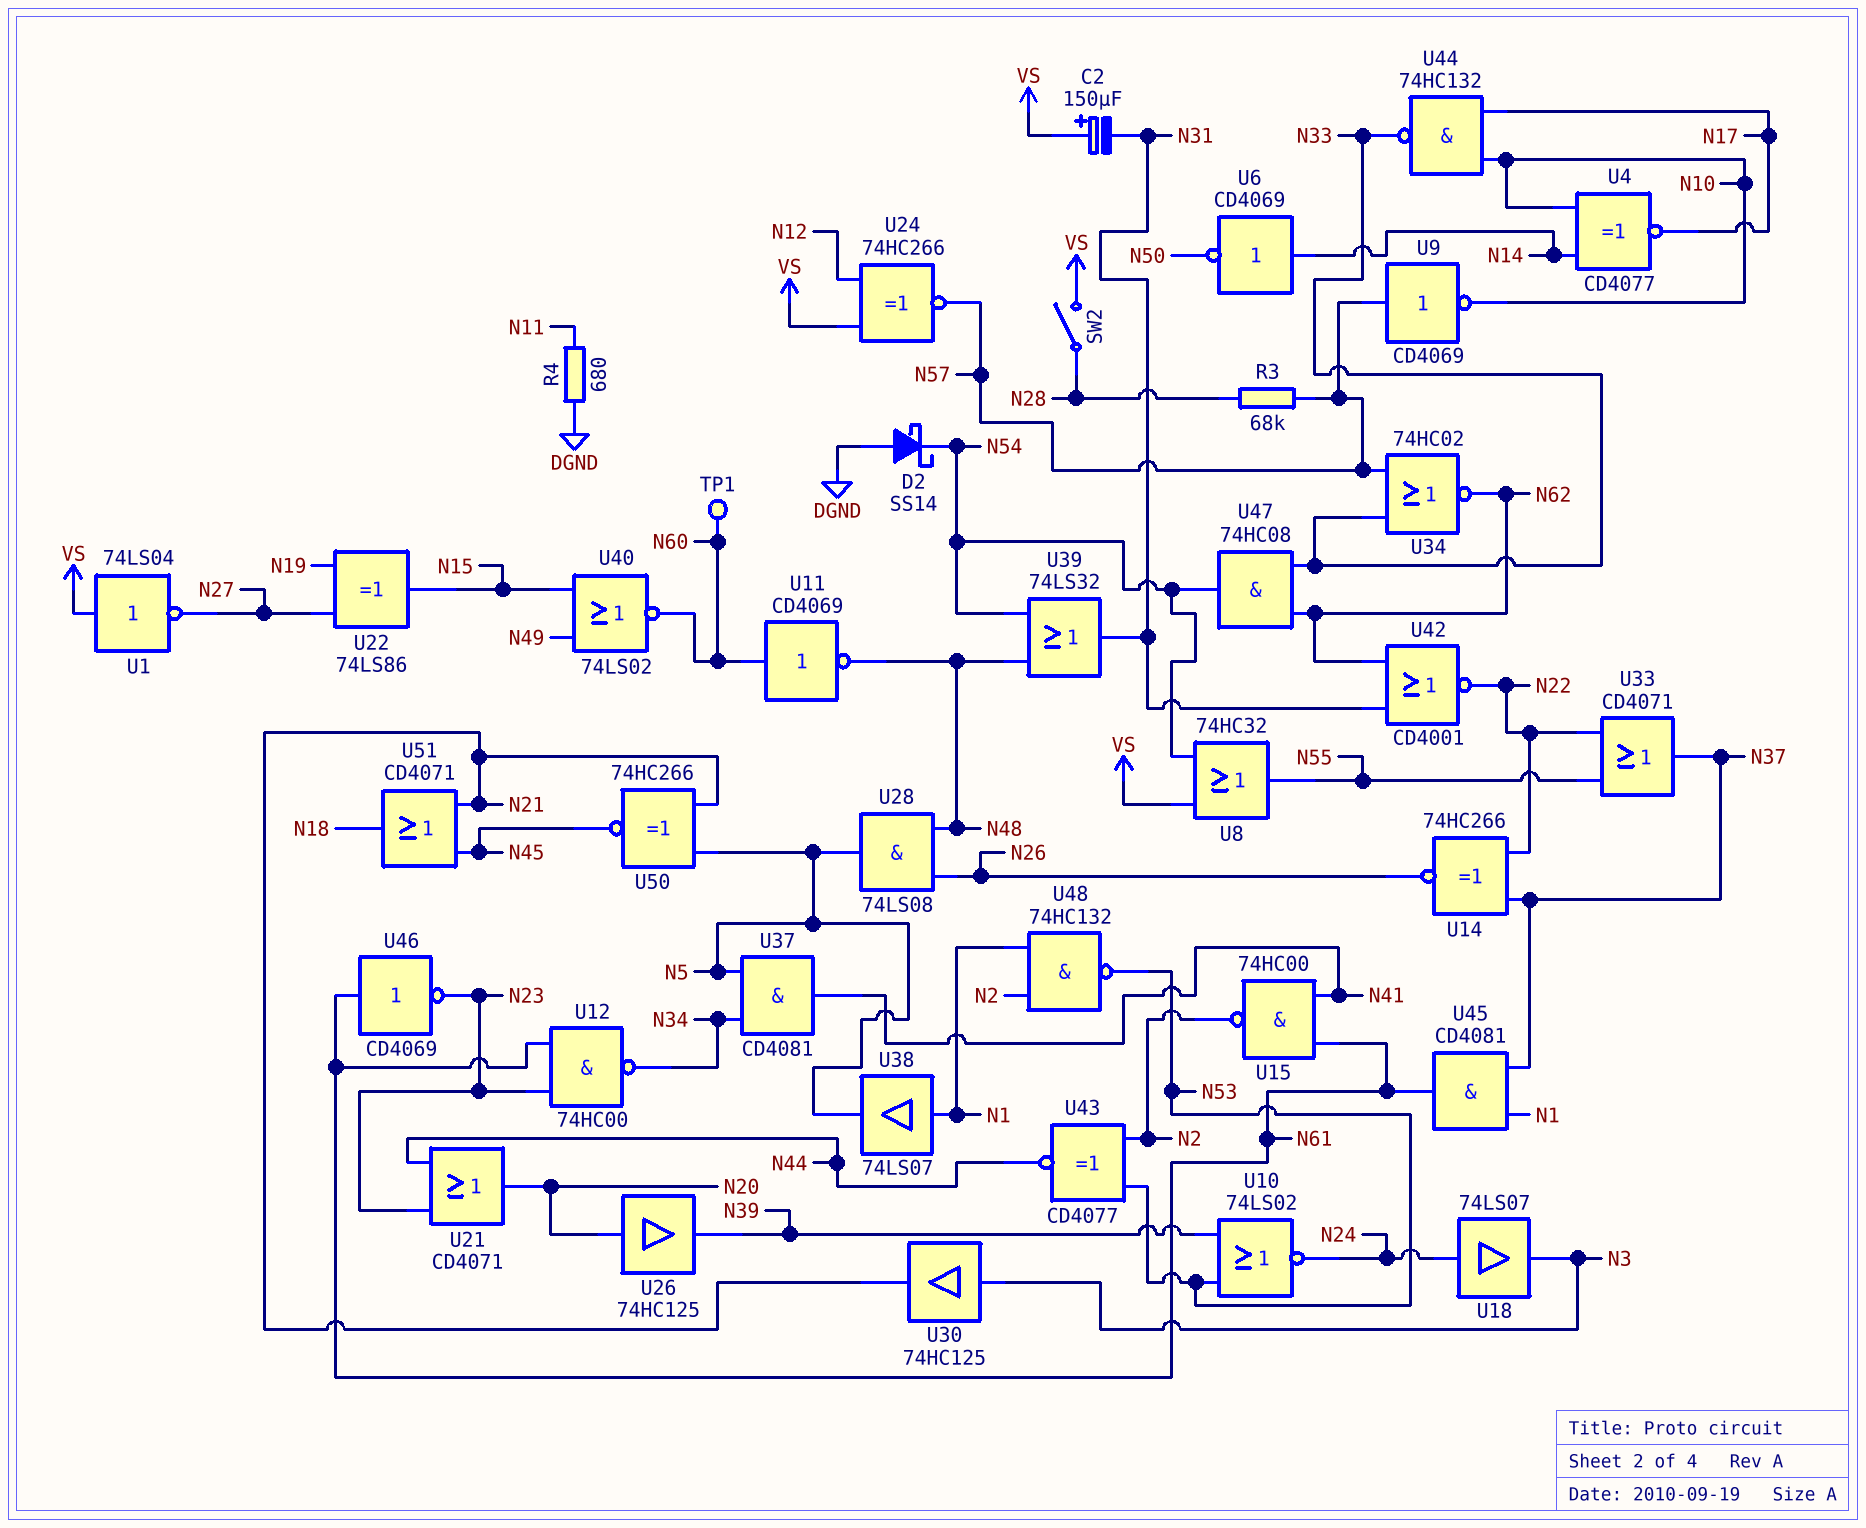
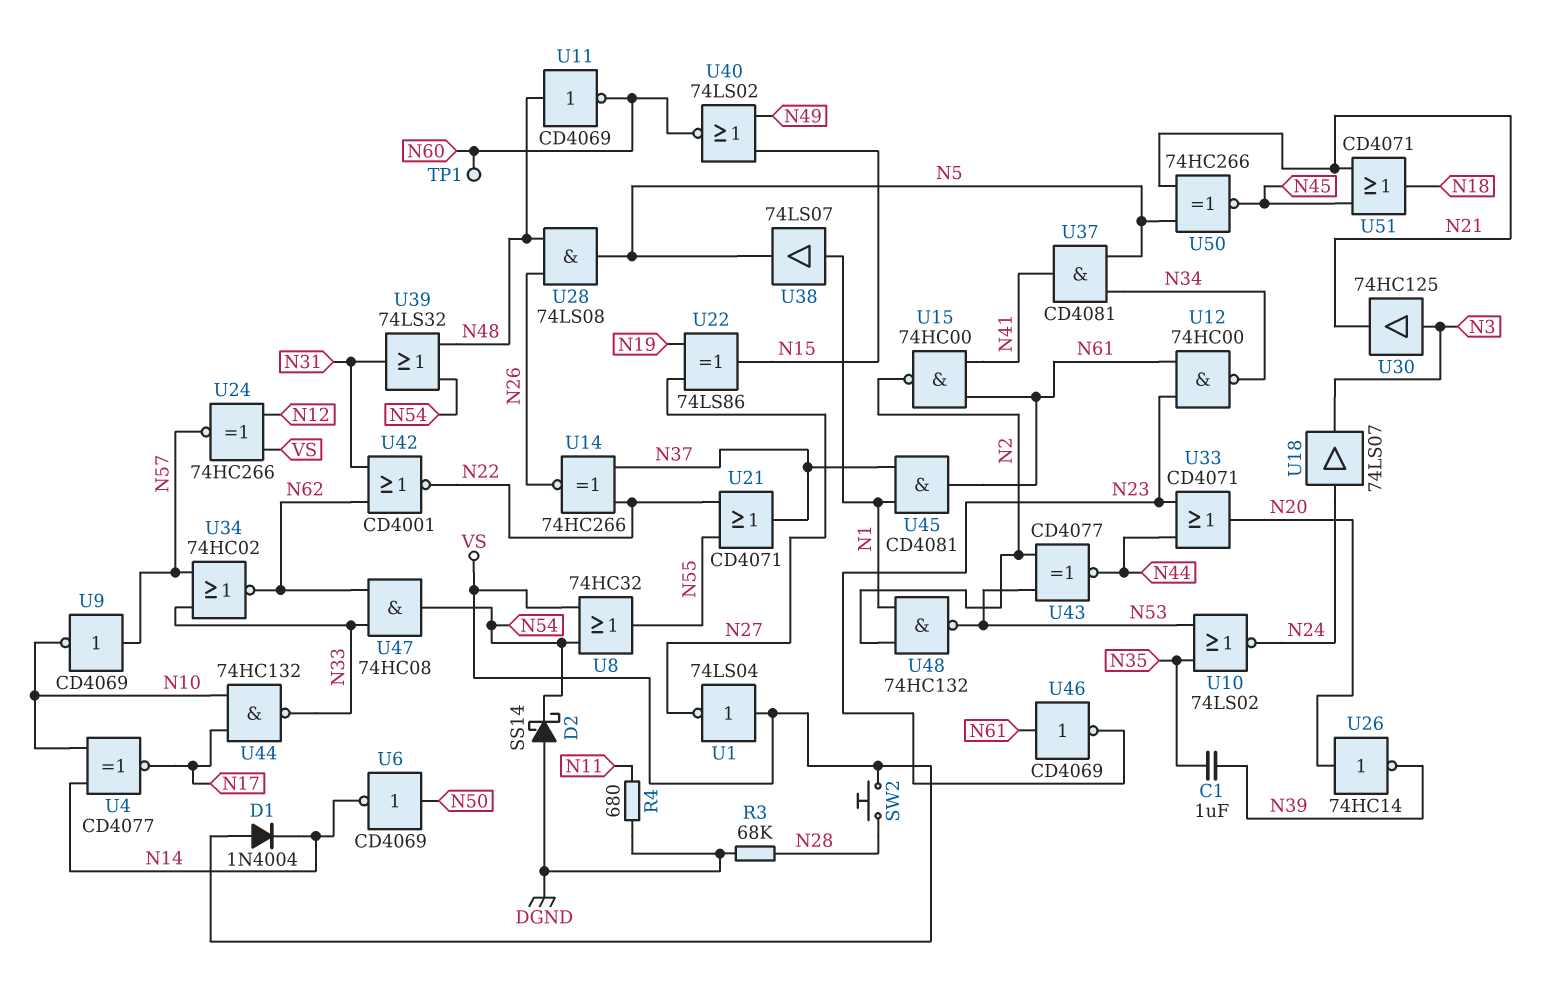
C1: none -> 1uF (N35, N39)
C2: 150uF (plus VS, minus N31) -> none
D1: none -> diode 1N4004 (A VS, K N14)
R3: 68k (N28, N57) -> 68k (DGND, N28)
SW2: switch (N28, VS) -> button (N28, VS)
U6: NOT CD4069 (in N14, out N50) -> NOT CD4069 (in N50, out N14)
U10: NOR 74LS02 (in N39, in N53, out N24) -> NOR 74LS02 (in N35, in N53, out N24)
U11: NOT CD4069 (in N60, out N48) -> NOT CD4069 (in N48, out N60)
U21: OR CD4071 (in N23, in N44, out N20) -> OR CD4071 (in N22, in N55, out N37)
U26: buffer 74HC125 (in N20, out N39) -> NOT 74HC14 (in N20, out N39)
U33: OR CD4071 (in N22, in N55, out N37) -> OR CD4071 (in N23, in N44, out N20)

